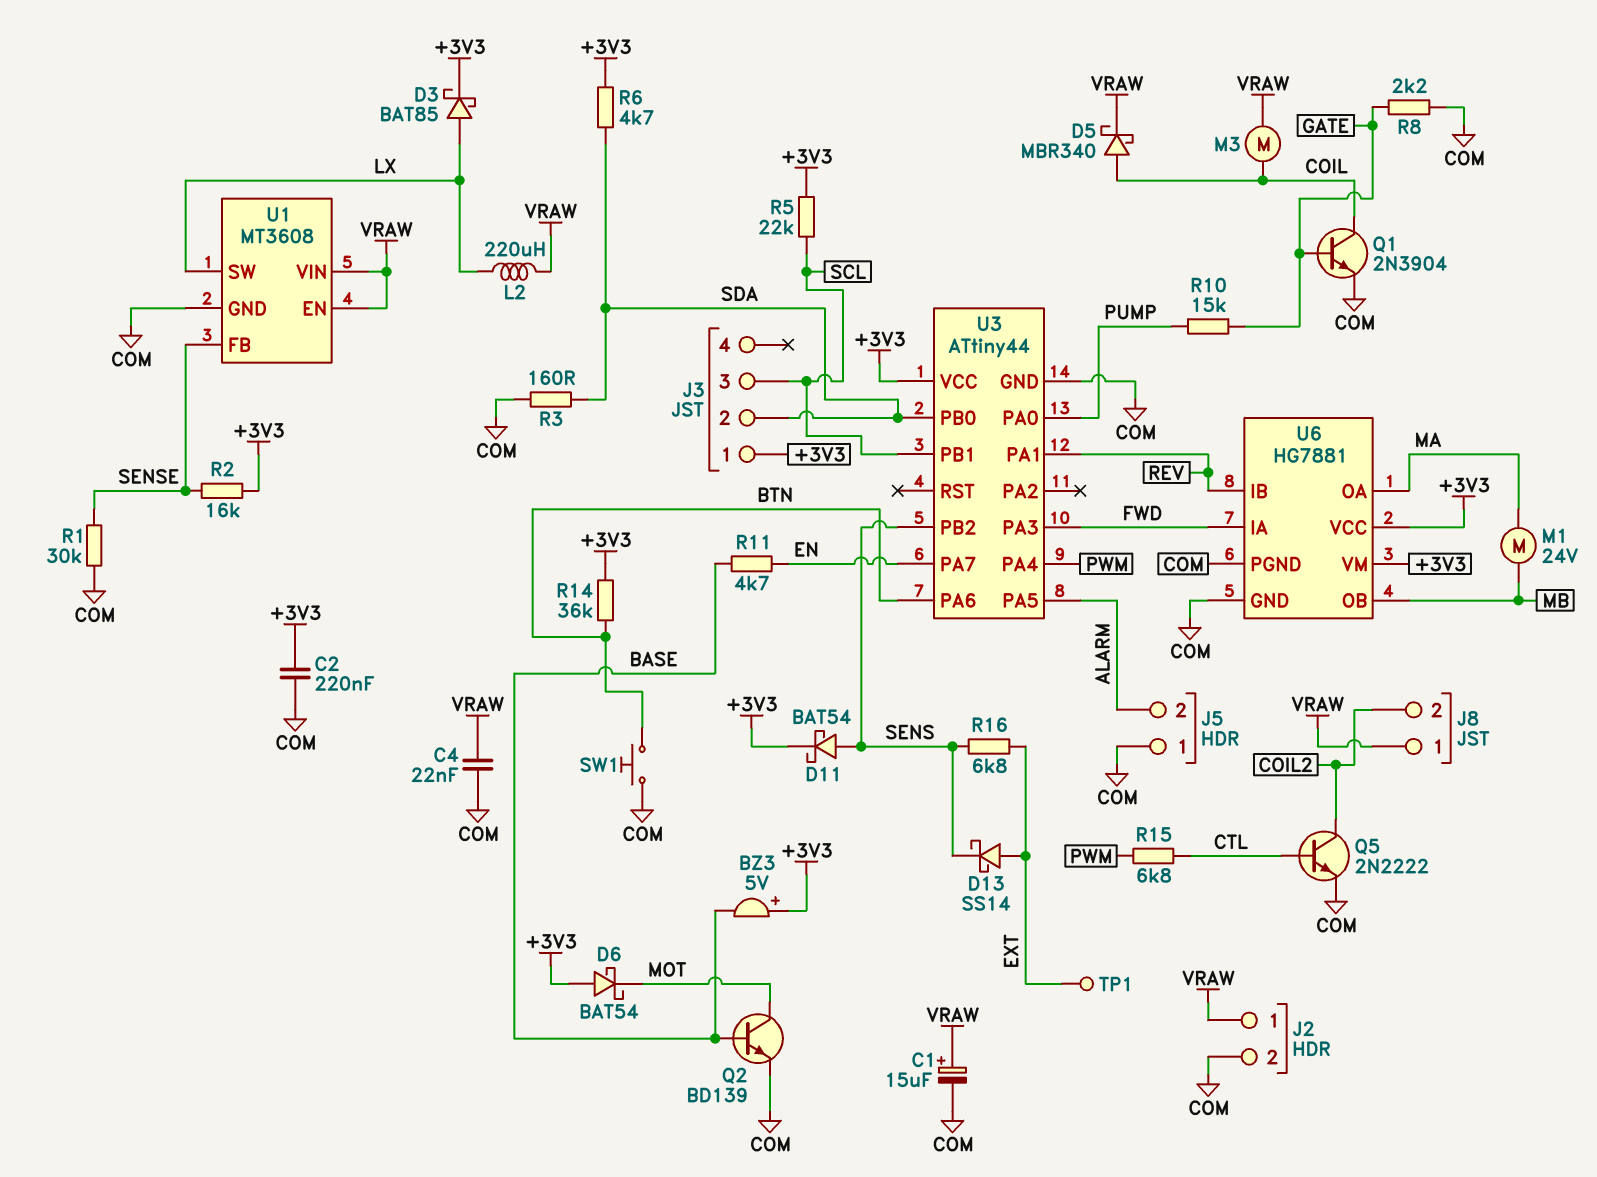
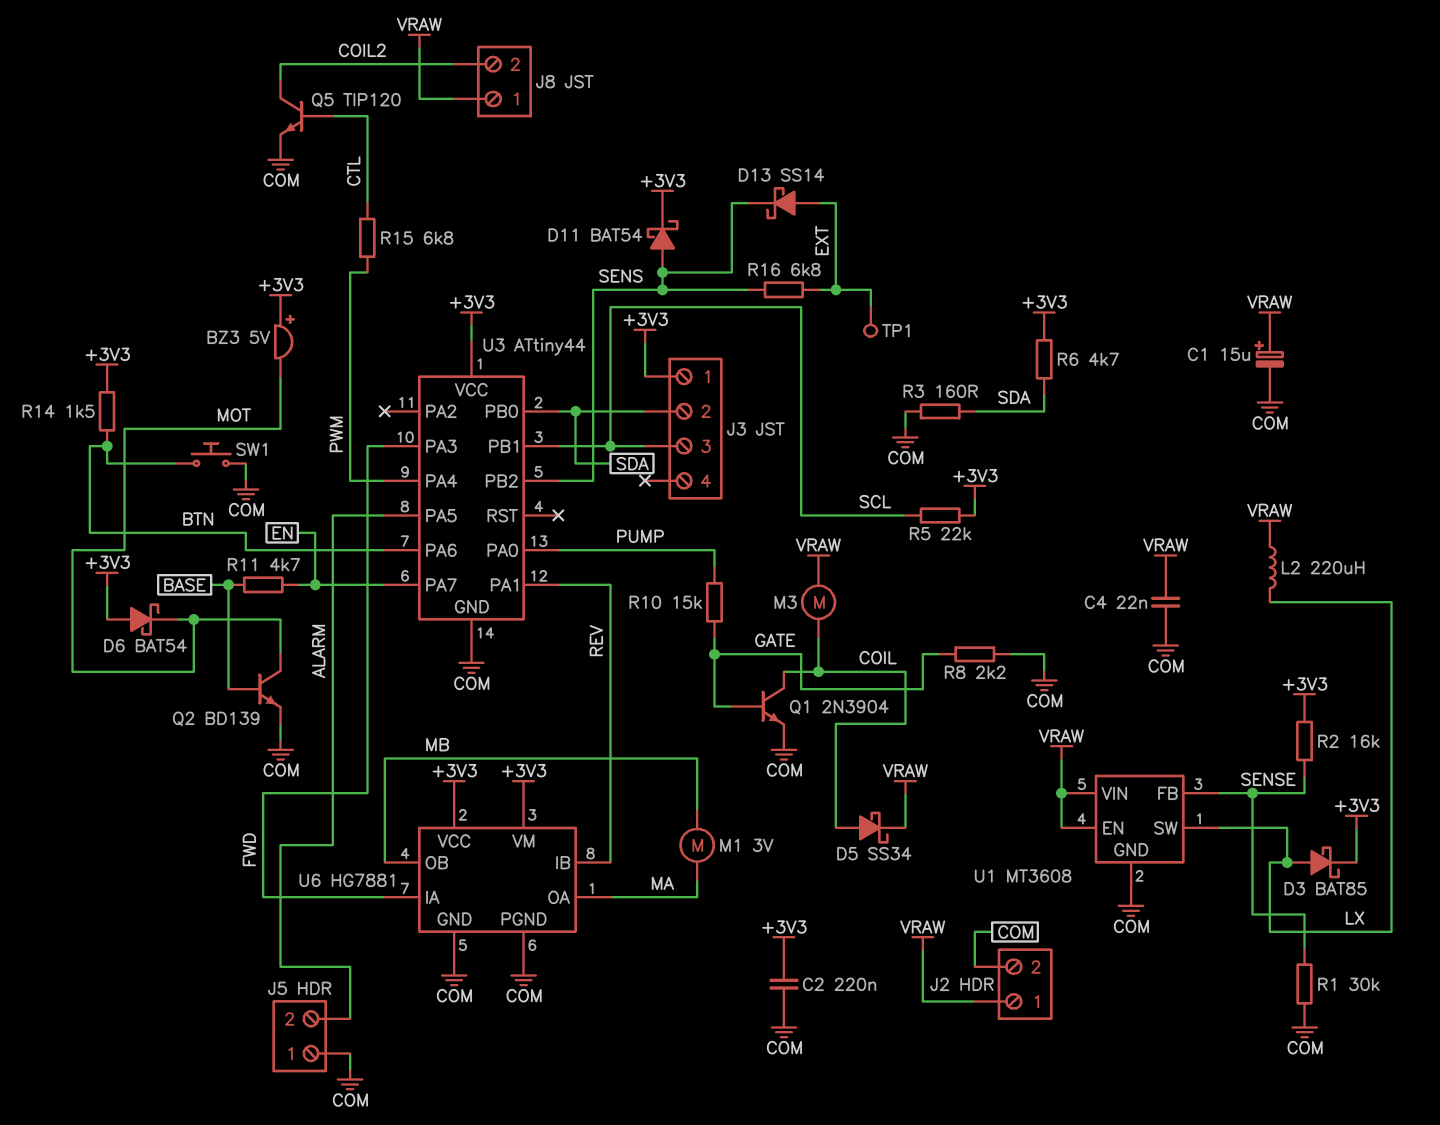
BZ3: buzzer 5V (plus +3V3, minus BASE) -> buzzer 5V (plus +3V3, minus MOT)
D5: schottky MBR340 (A COIL, K VRAW) -> schottky SS34 (A COIL, K VRAW)
M1: motor 24V (MA, MB) -> motor 3V (MA, MB)
Q5: NPN 2N2222 (B CTL, C COIL2, E COM) -> NPN TIP120 (B CTL, C COIL2, E COM)
R14: 36k (+3V3, BTN) -> 1.5k (+3V3, BTN)

